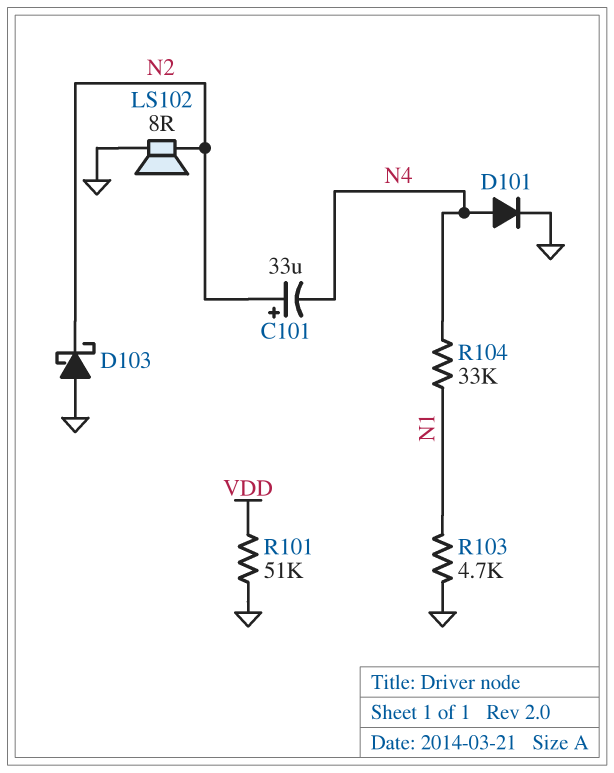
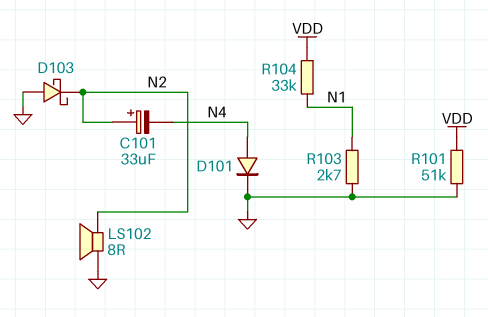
R103: 4.7k (GND, N1) -> 2.7k (GND, N1)
R104: 33k (N1, N4) -> 33k (N1, VDD)

